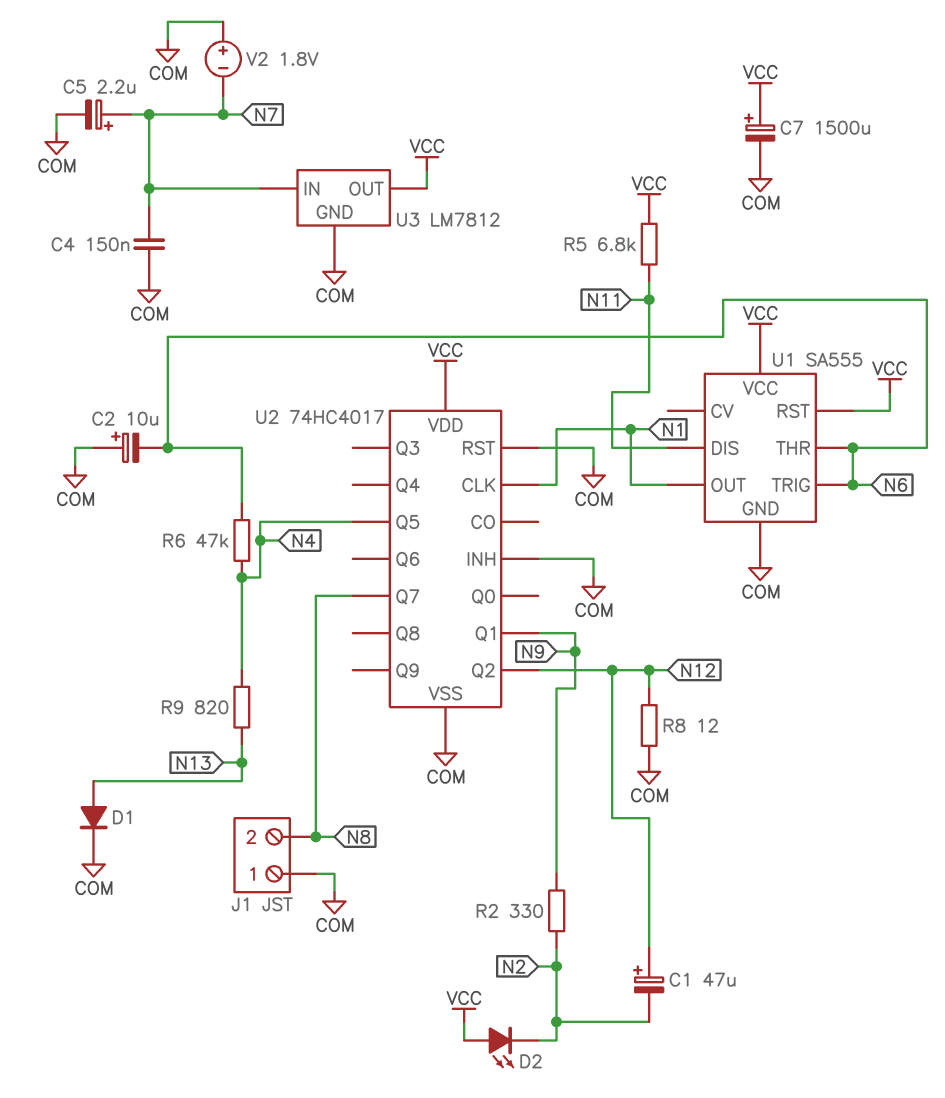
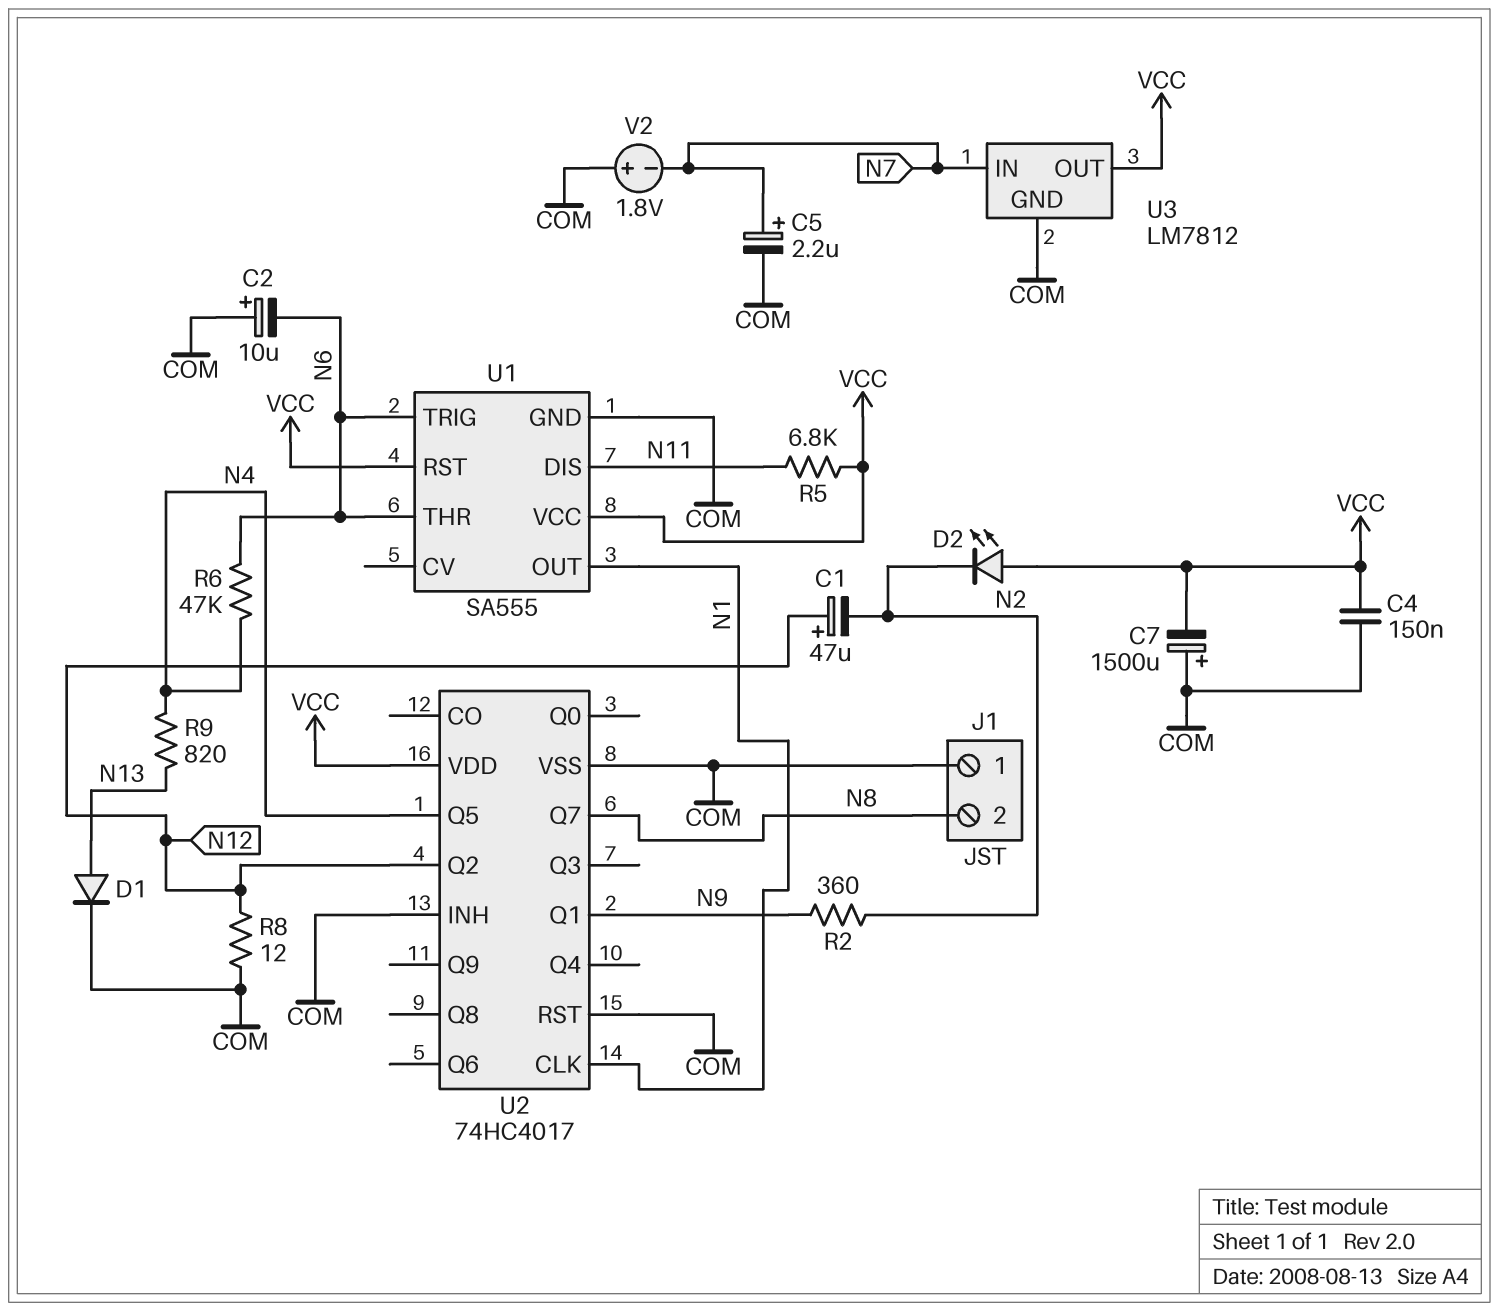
C4: 150nF (COM, N7) -> 150nF (COM, VCC)
C7: 1500uF (plus VCC, minus COM) -> 1500uF (plus COM, minus VCC)
R2: 330 (N2, N9) -> 360 (N2, N9)

